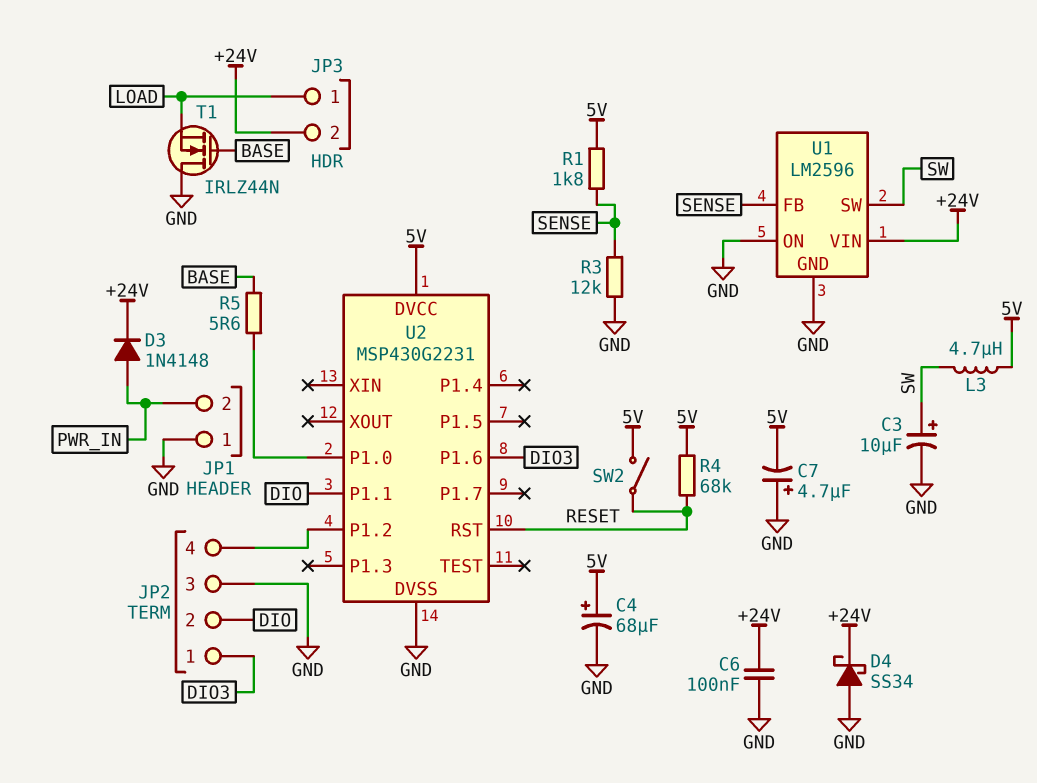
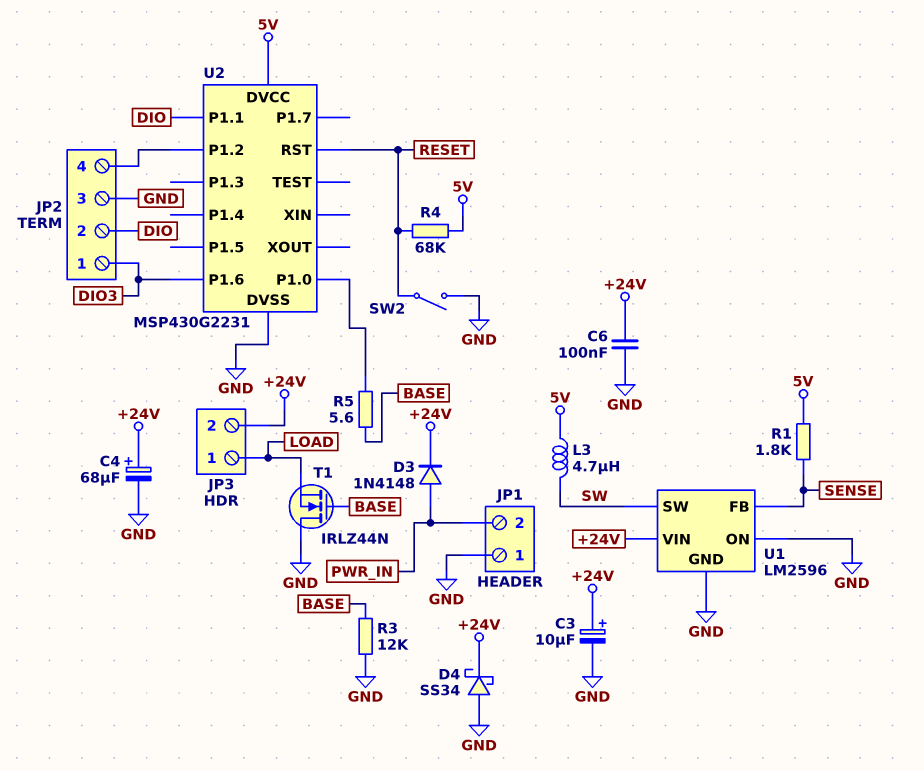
C3: 10uF (plus SW, minus GND) -> 10uF (plus +24V, minus GND)
C4: 68uF (plus 5V, minus GND) -> 68uF (plus +24V, minus GND)
C7: 4.7uF (plus GND, minus 5V) -> none
R3: 12k (GND, SENSE) -> 12k (BASE, GND)
SW2: switch (5V, RESET) -> switch (GND, RESET)

